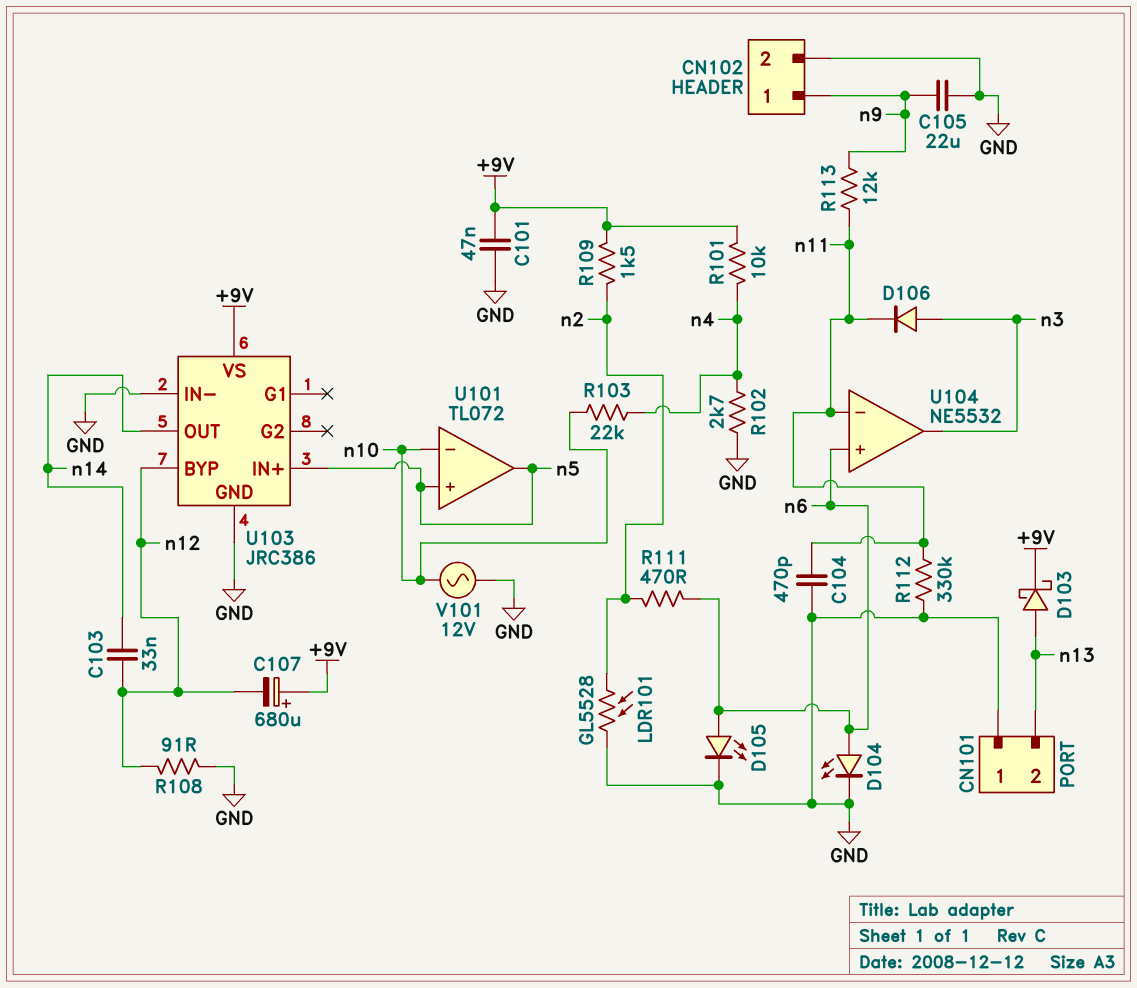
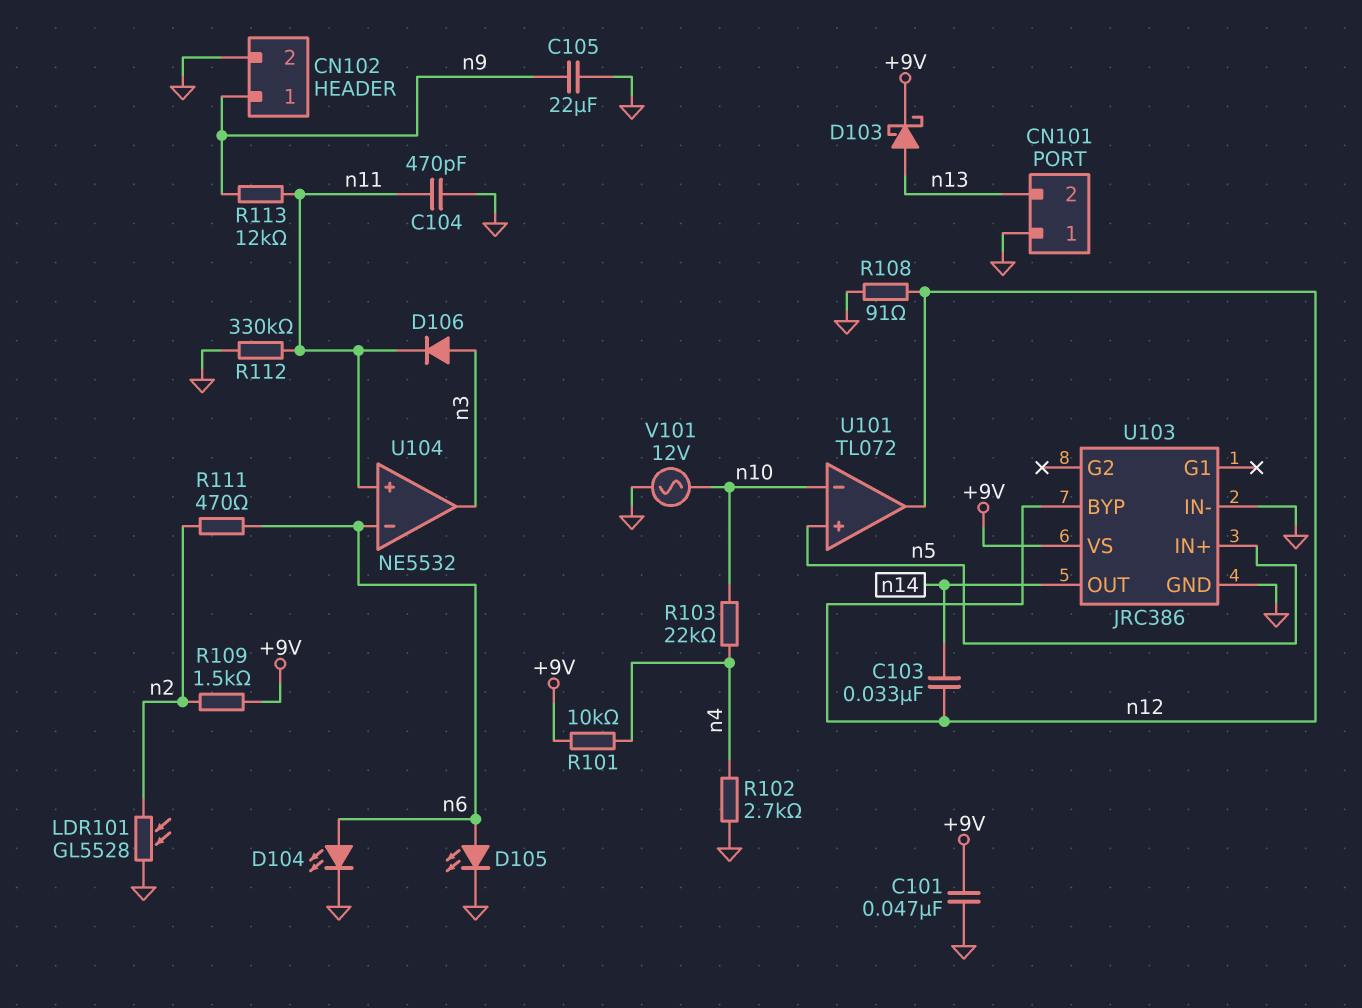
C107: 680uF (plus +9V, minus n12) -> none
U101 pin out: n5 -> n12
U104 pin in+: n6 -> n11
U104 pin in-: n11 -> n6

